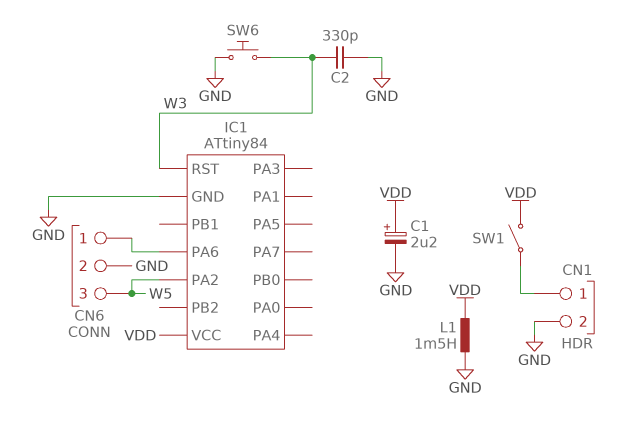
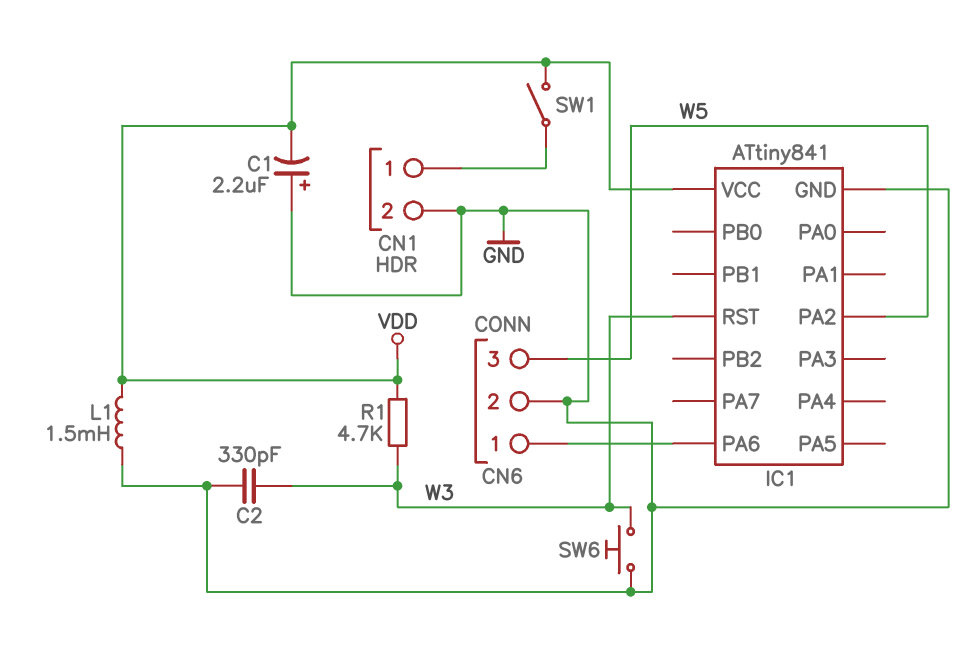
C1: 2.2uF (plus VDD, minus GND) -> 2.2uF (plus GND, minus VDD)
IC1: ATtiny84 -> ATtiny841
R1: none -> 4.7k (VDD, W3)

